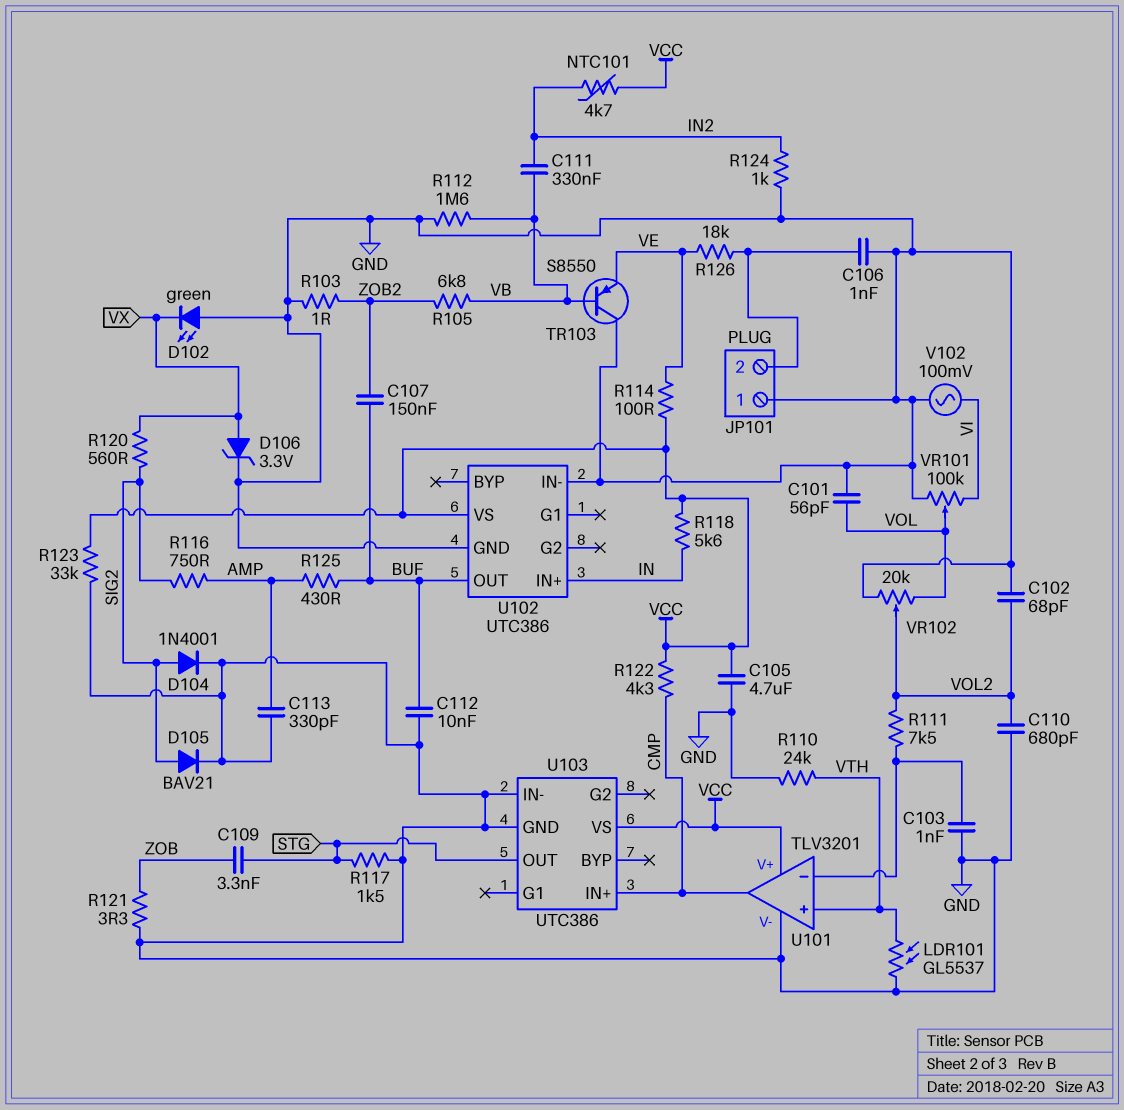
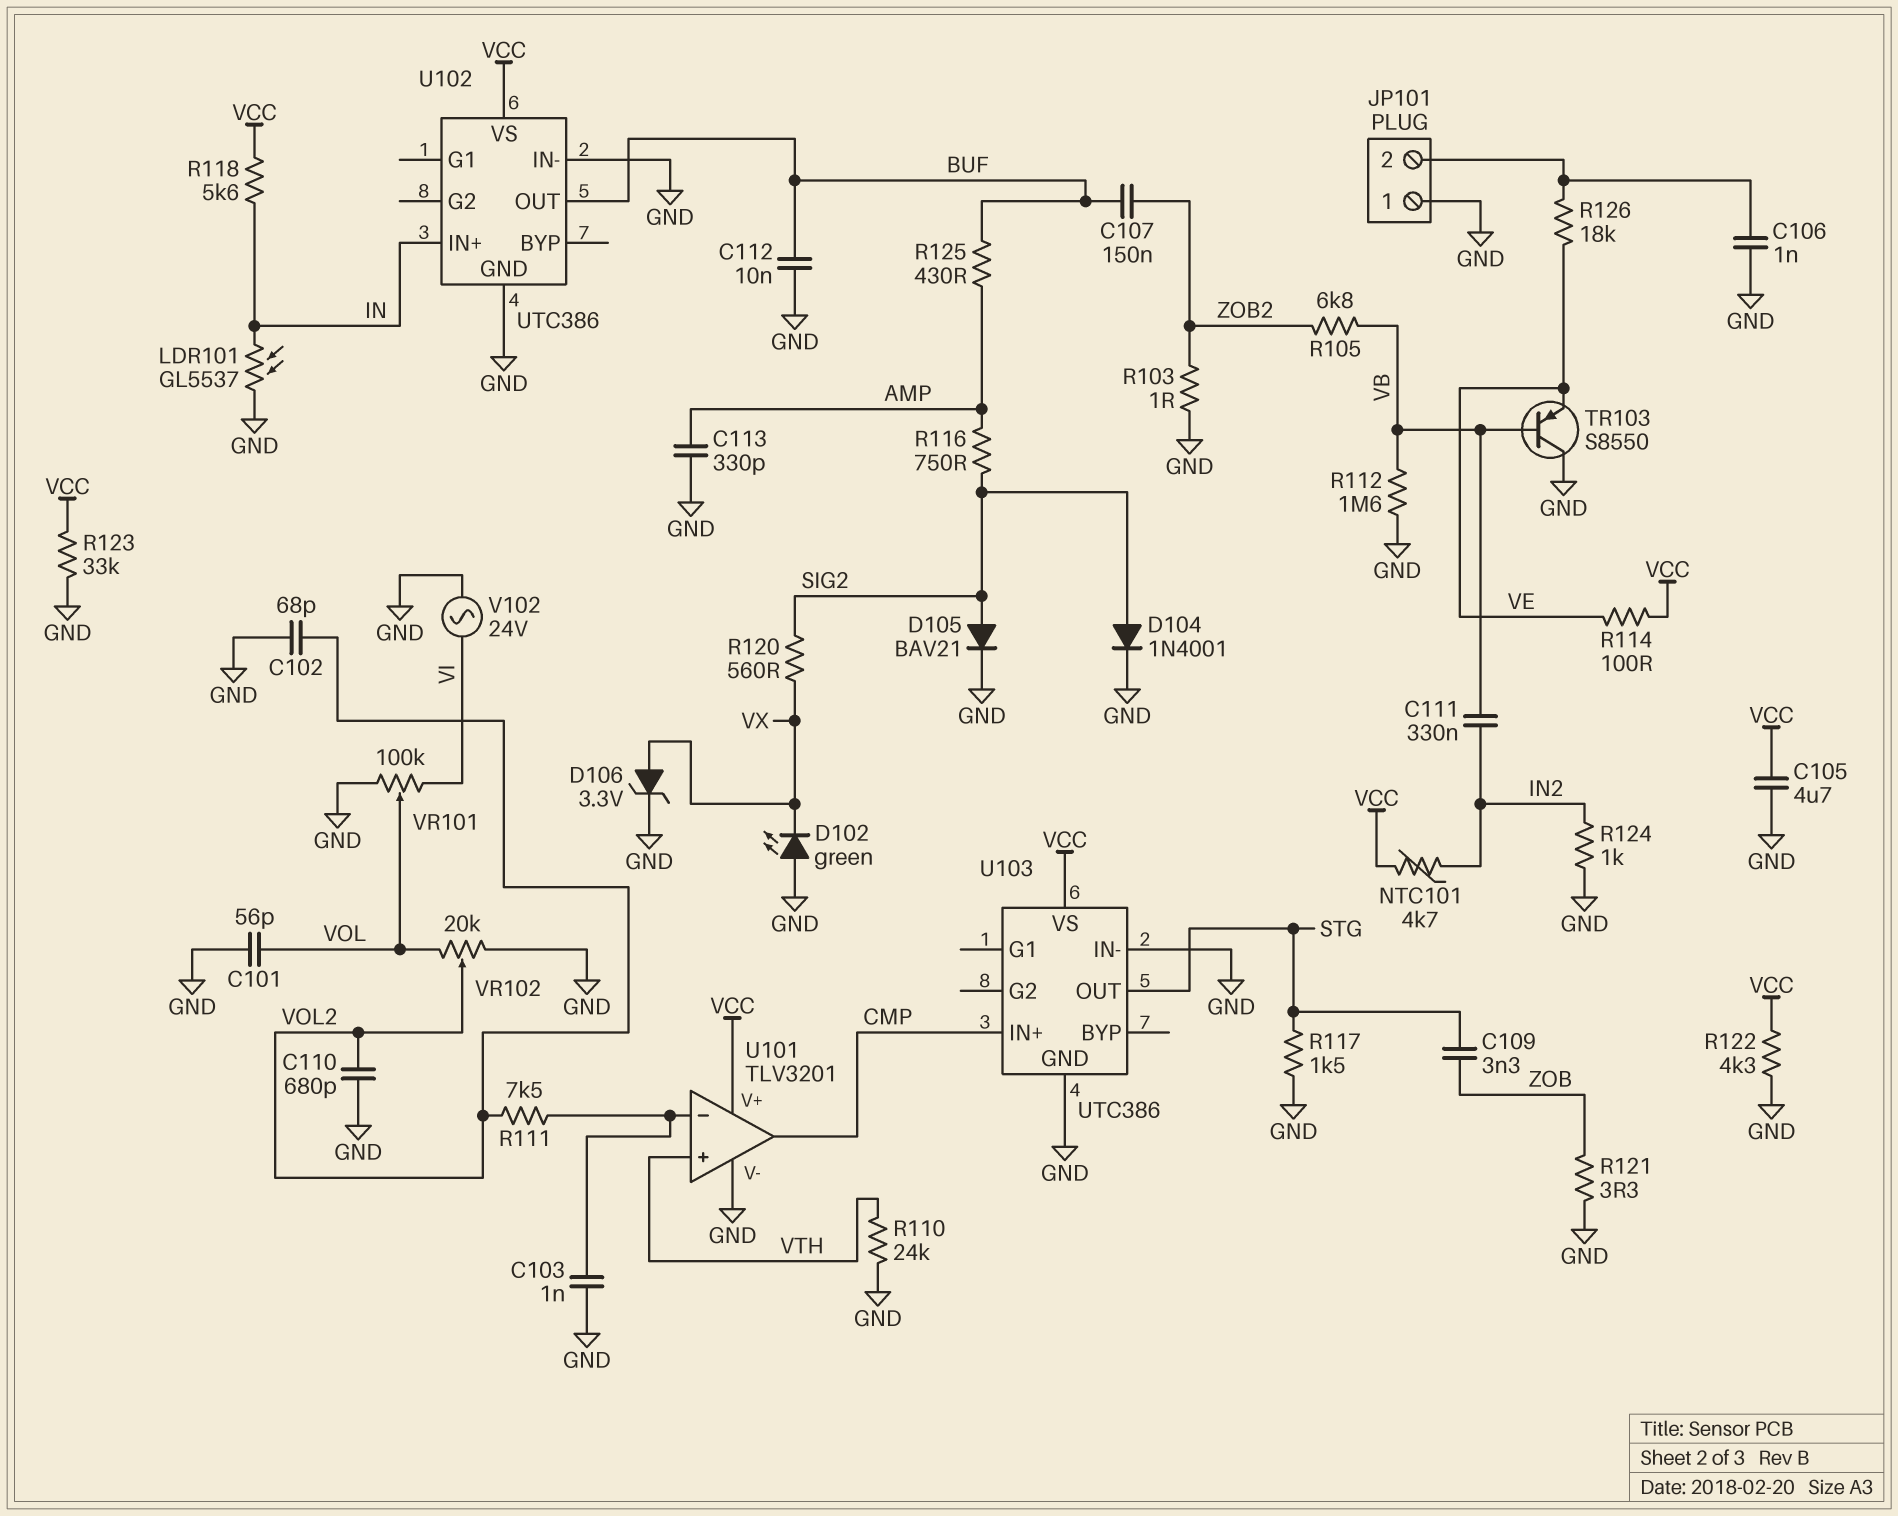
LDR101: GL5537 (GND, VTH) -> GL5537 (GND, IN)
R122: 4.3k (CMP, VCC) -> 4.3k (GND, VCC)
V102: AC 100mV (GND, VI) -> AC 24V (GND, VI)

